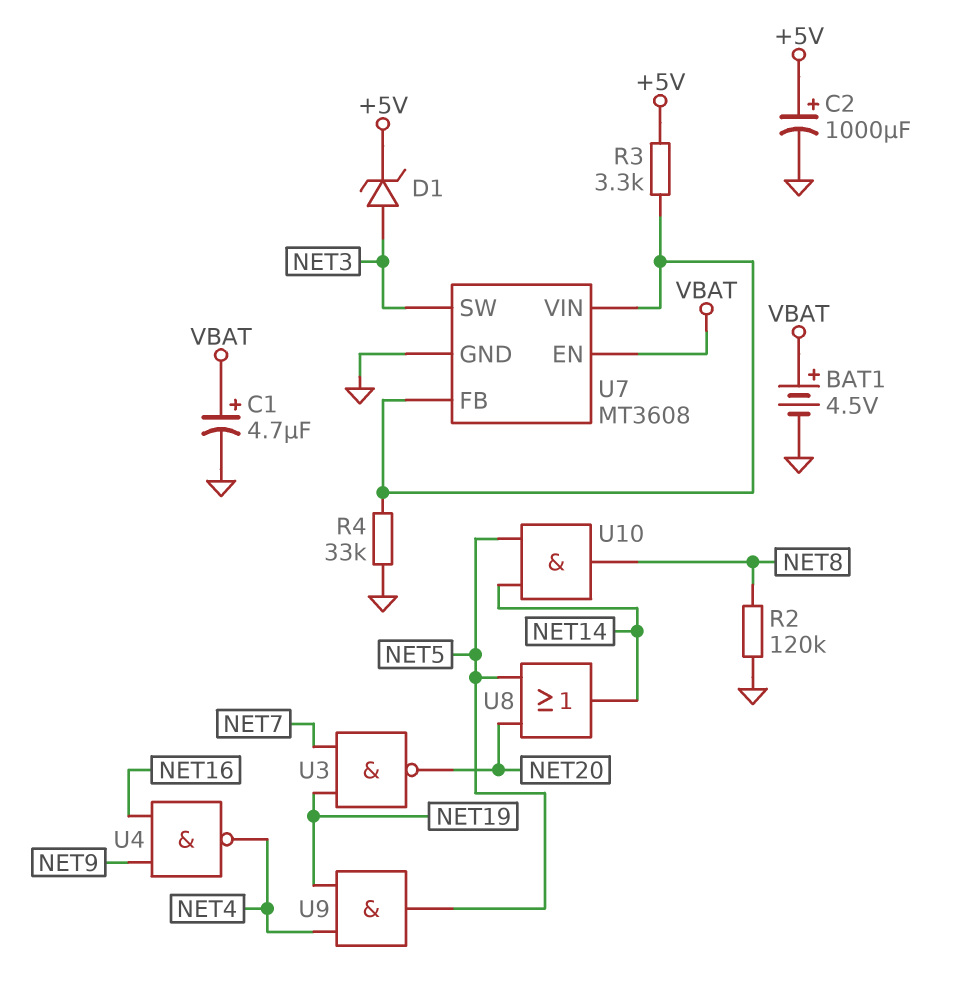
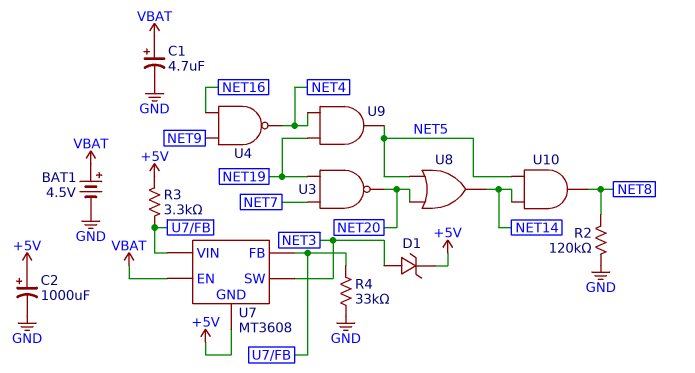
U7 pin GND: GND -> +5V

